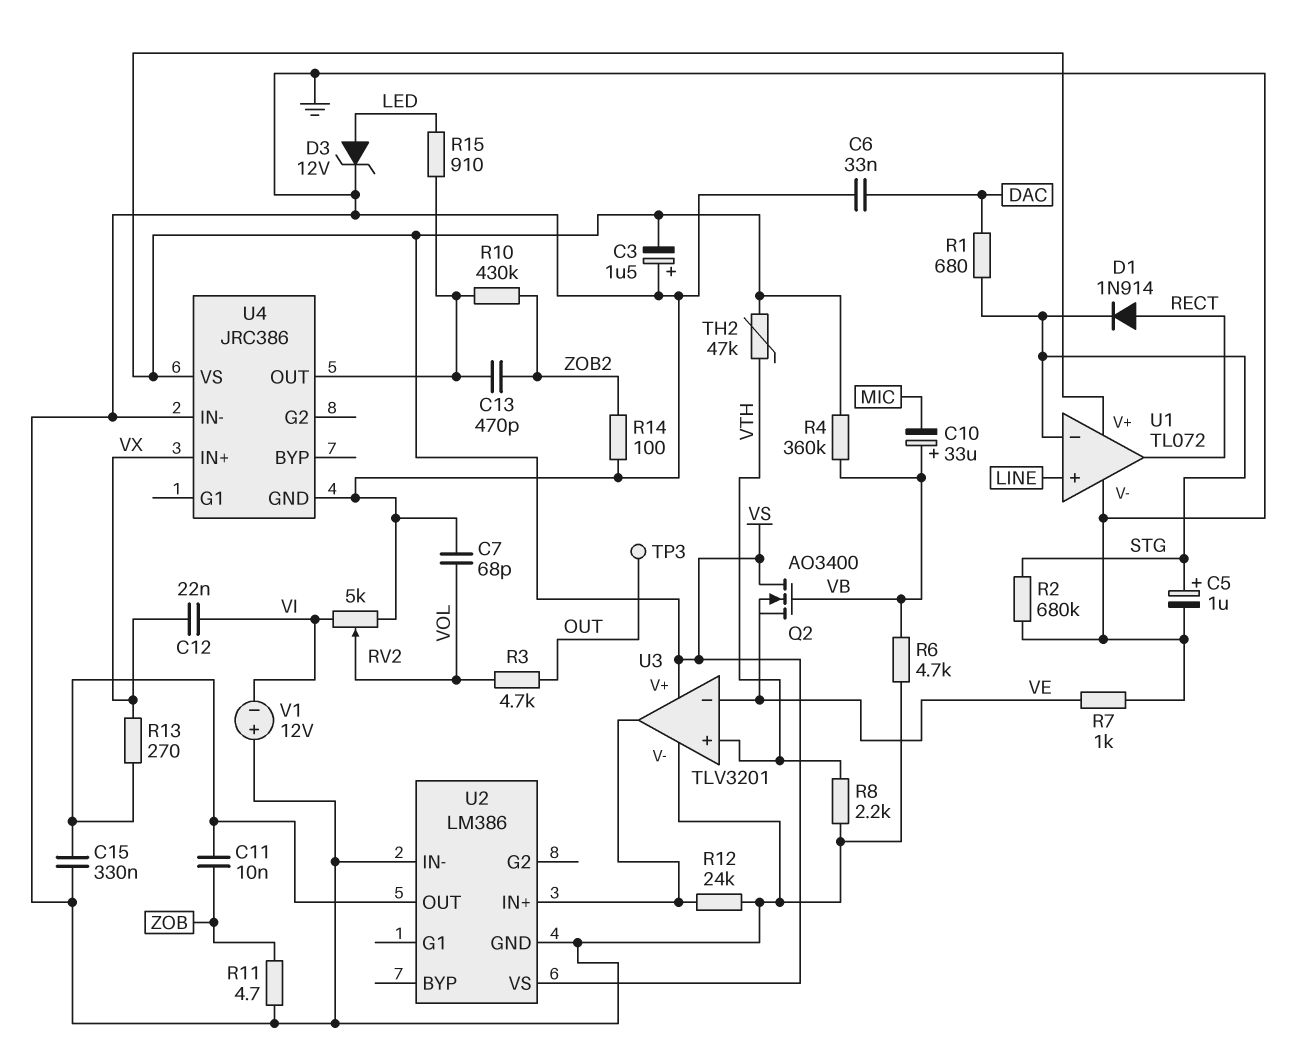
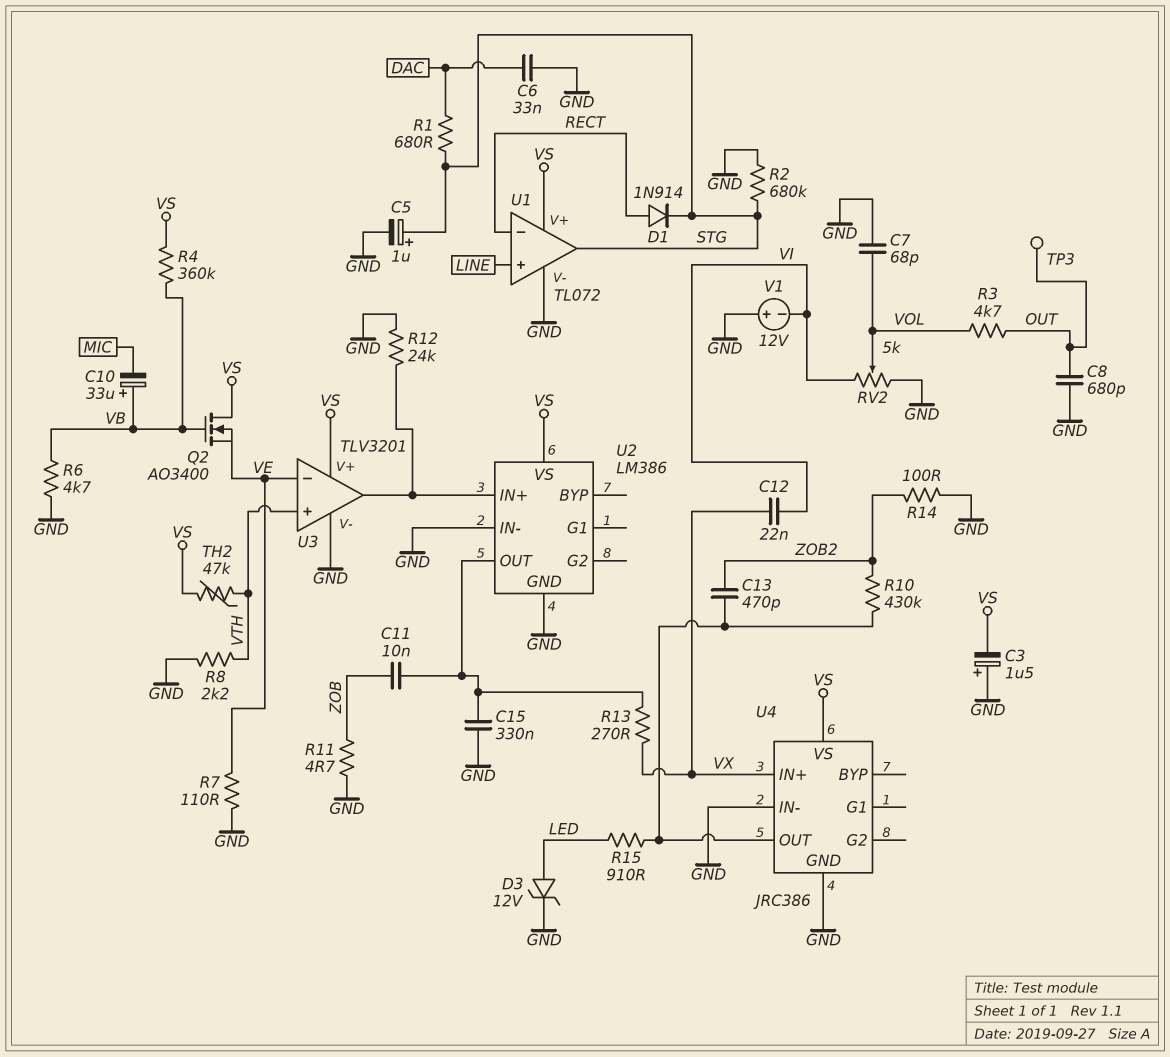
C8: none -> 680pF (GND, OUT)
R7: 1k (GND, VE) -> 110 (GND, VE)
U1 pin in-: STG -> RECT
U1 pin out: RECT -> STG

